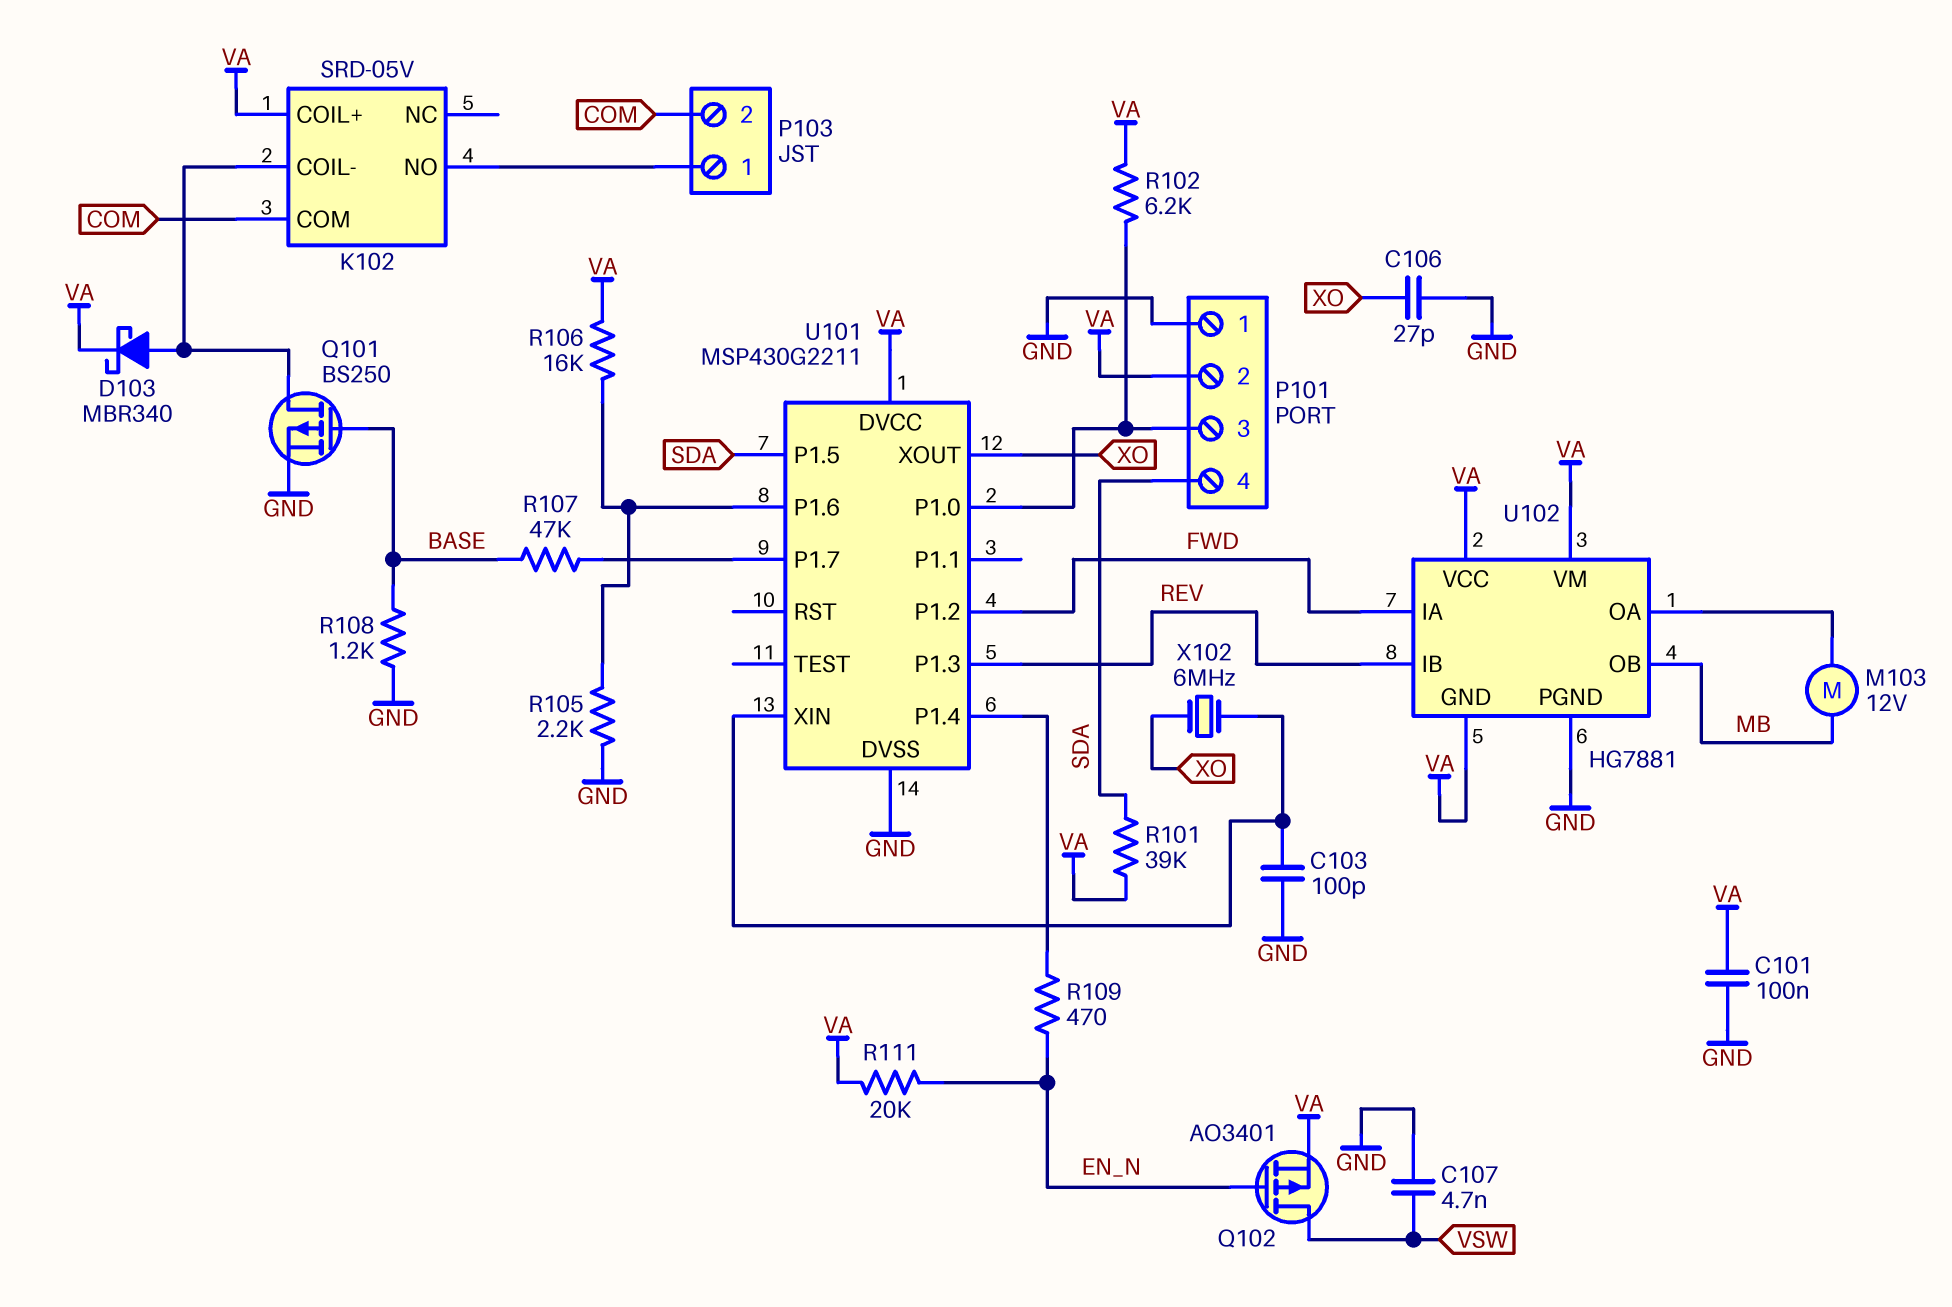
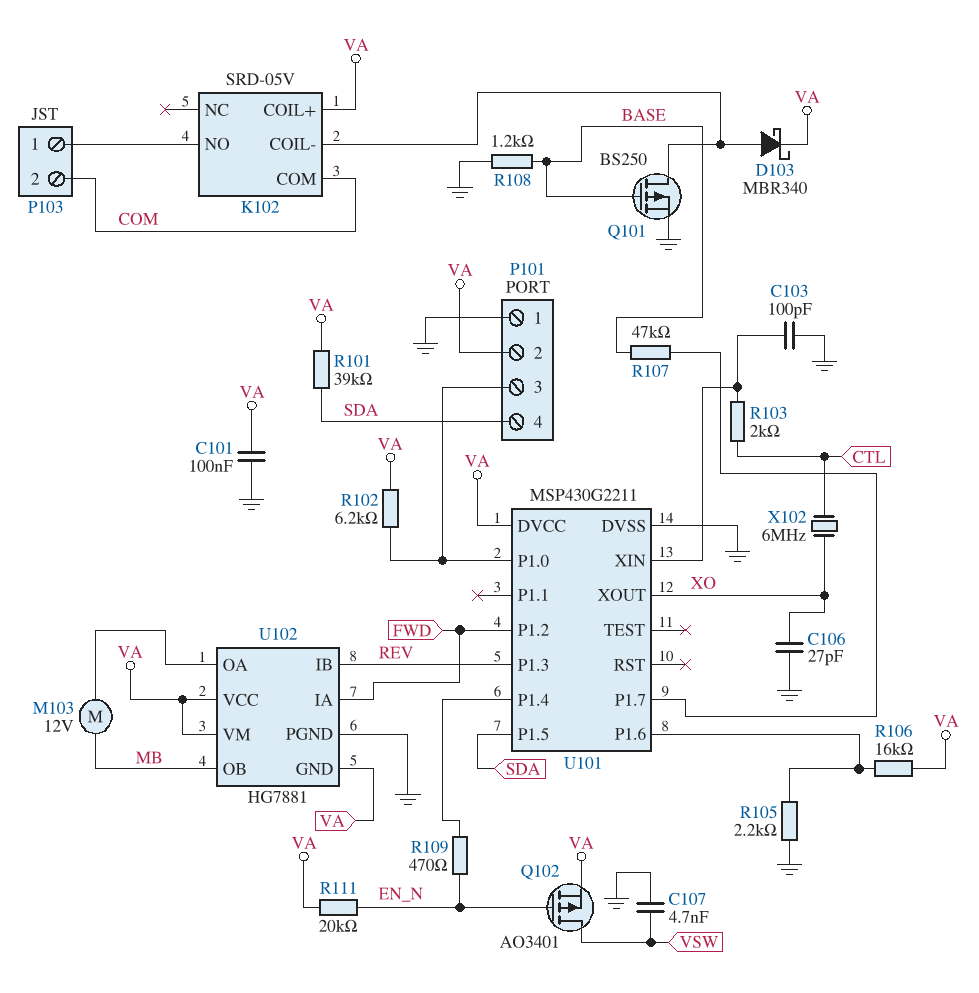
R103: none -> 2k (CTL, U101/XIN)
X102: 6MHz (U101/XIN, XO) -> 6MHz (CTL, XO)

